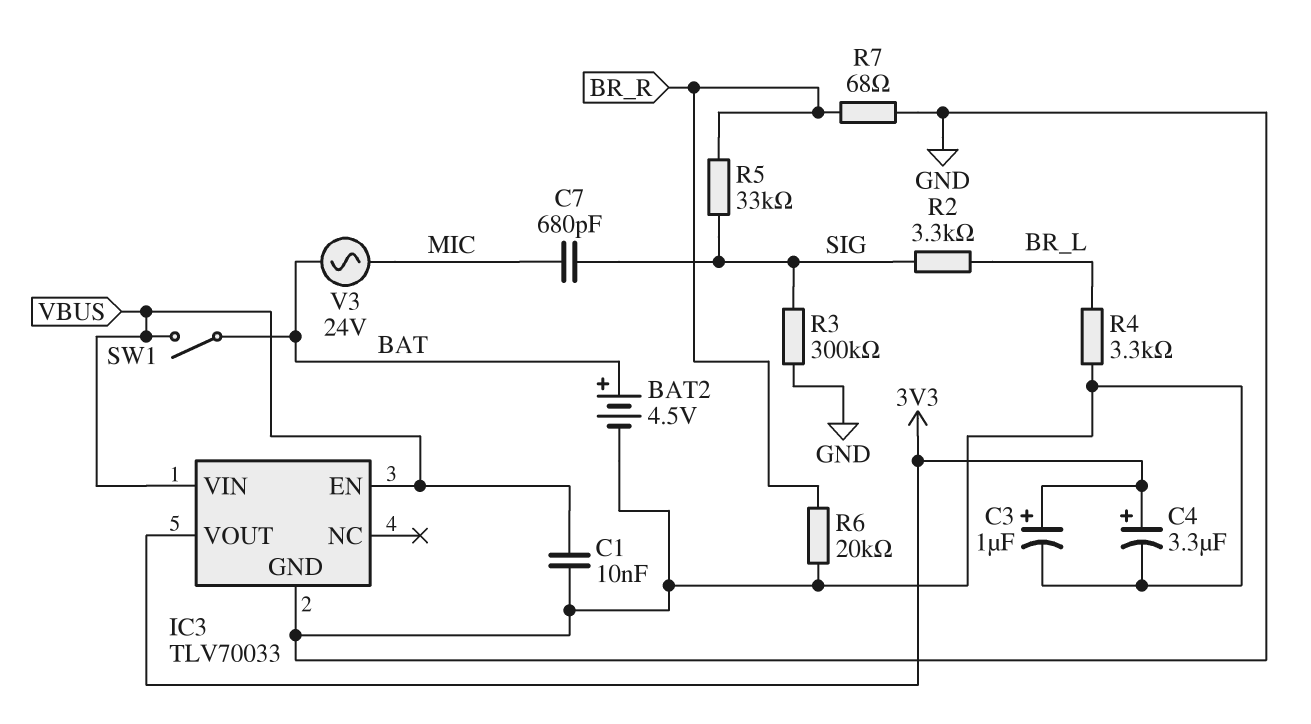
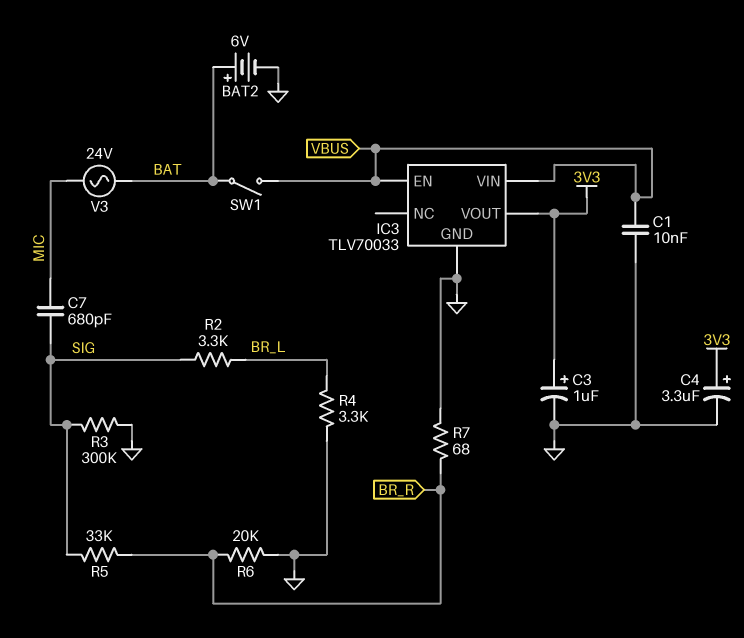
BAT2: 4.5V (plus BAT, minus GND) -> 6V (plus BAT, minus GND)

